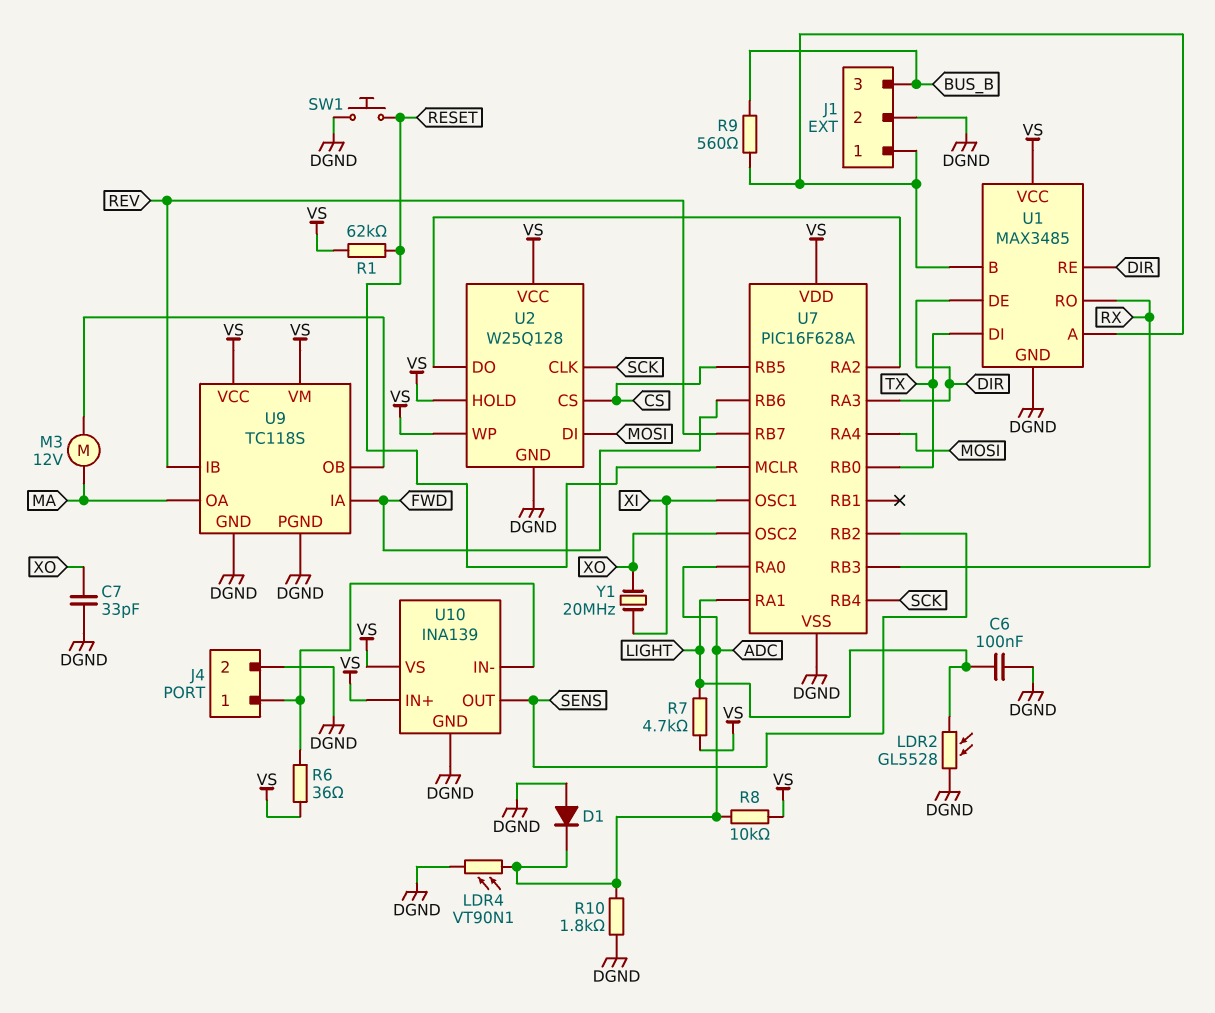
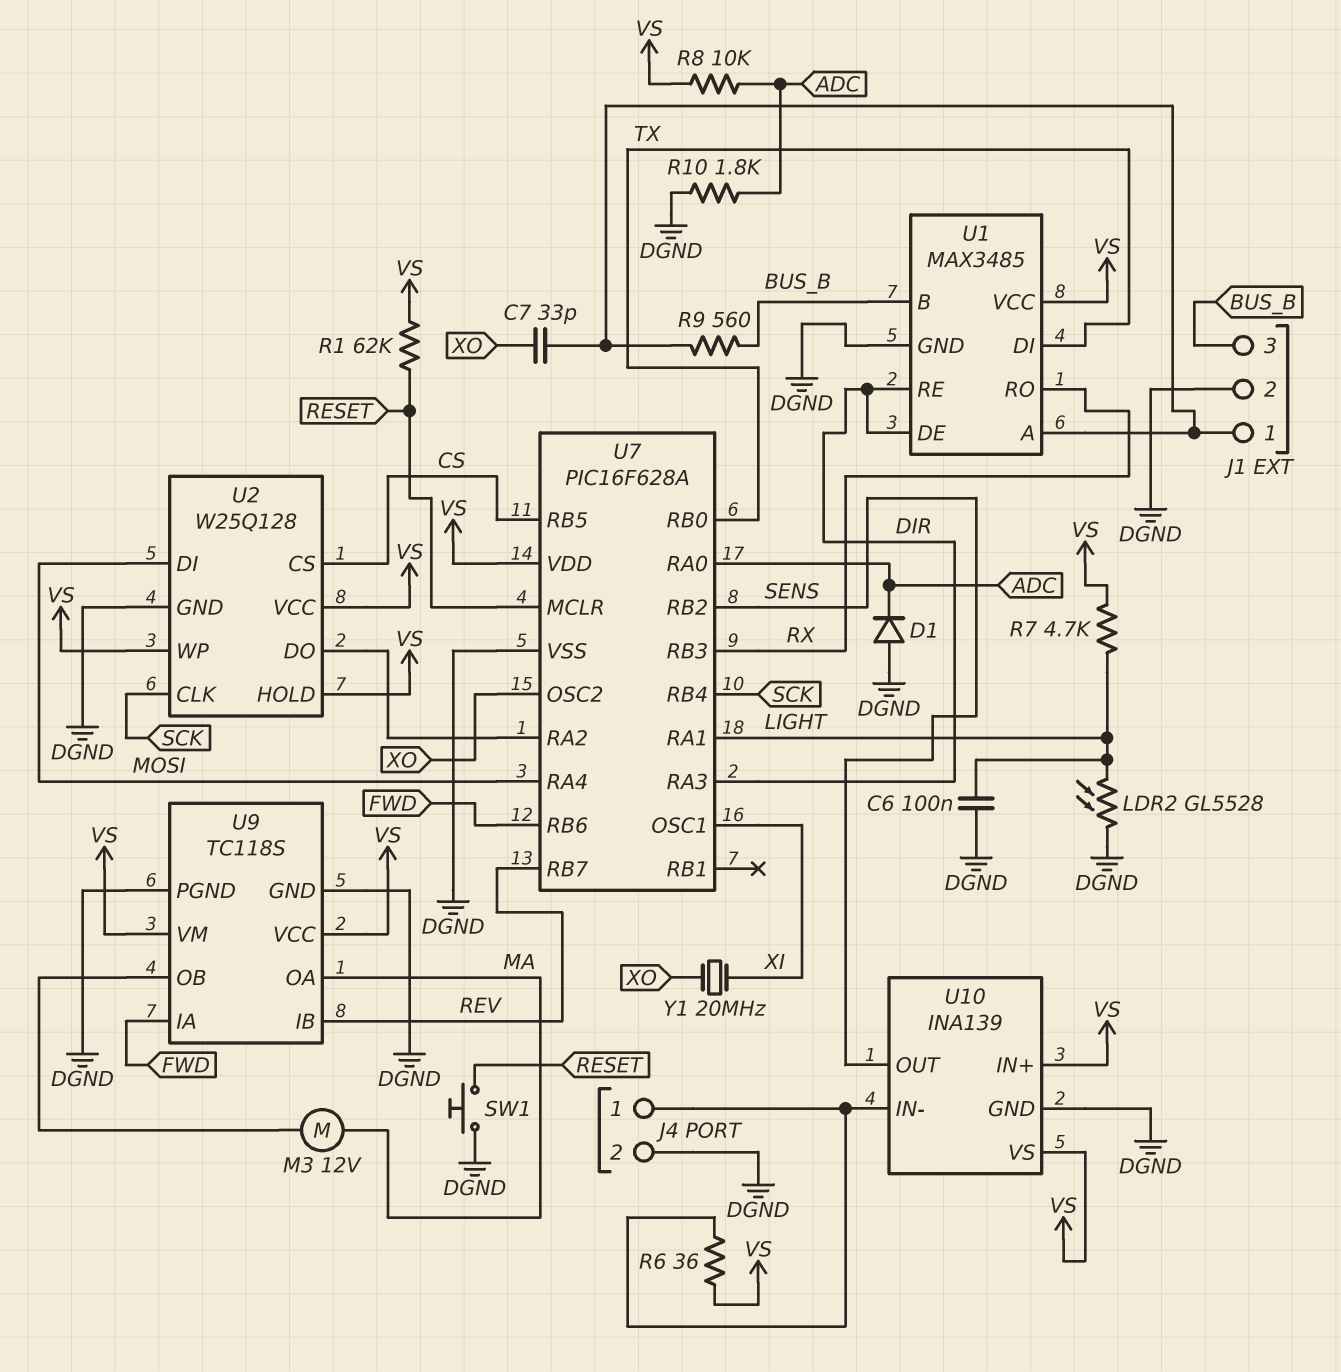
C7: 33pF (DGND, XO) -> 33pF (J1/1, XO)
LDR4: VT90N1 (ADC, DGND) -> none
U1 pin B: J1/1 -> BUS_B

